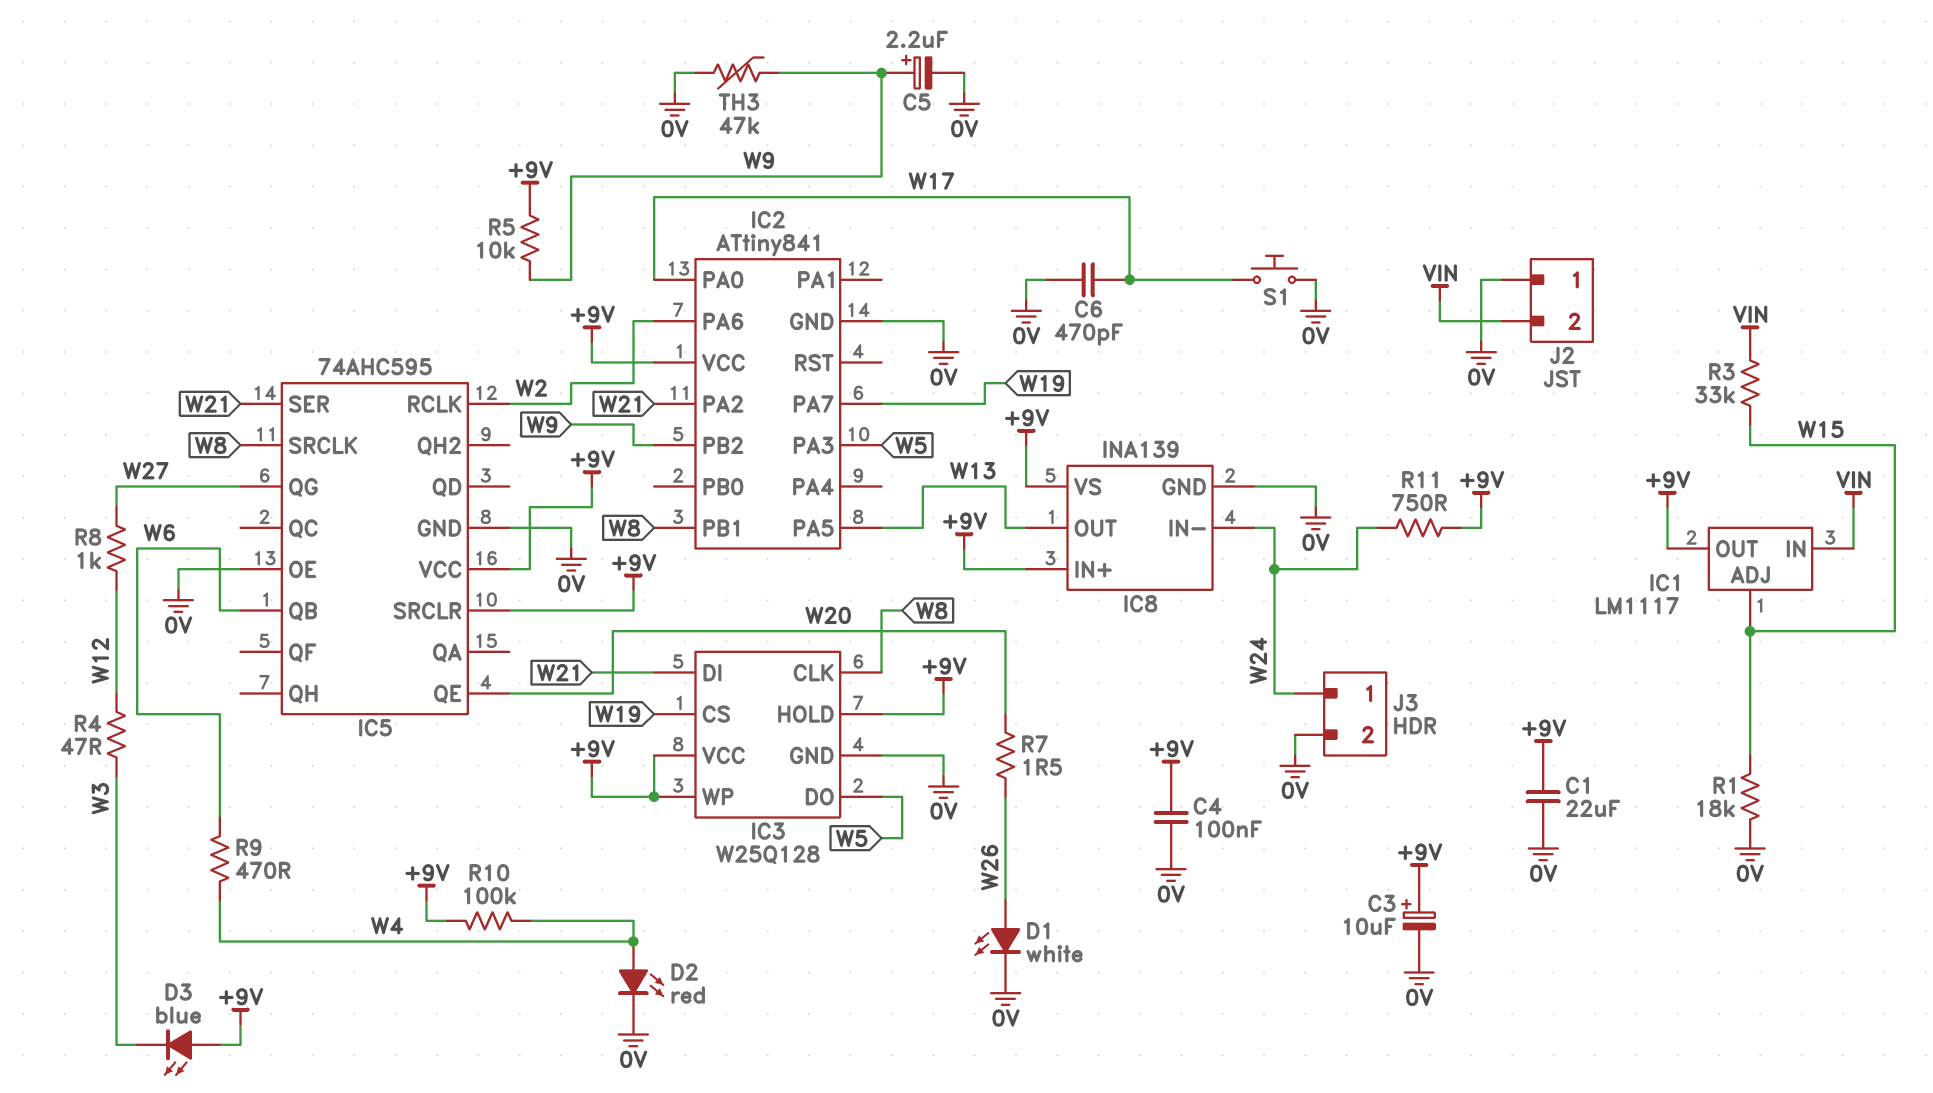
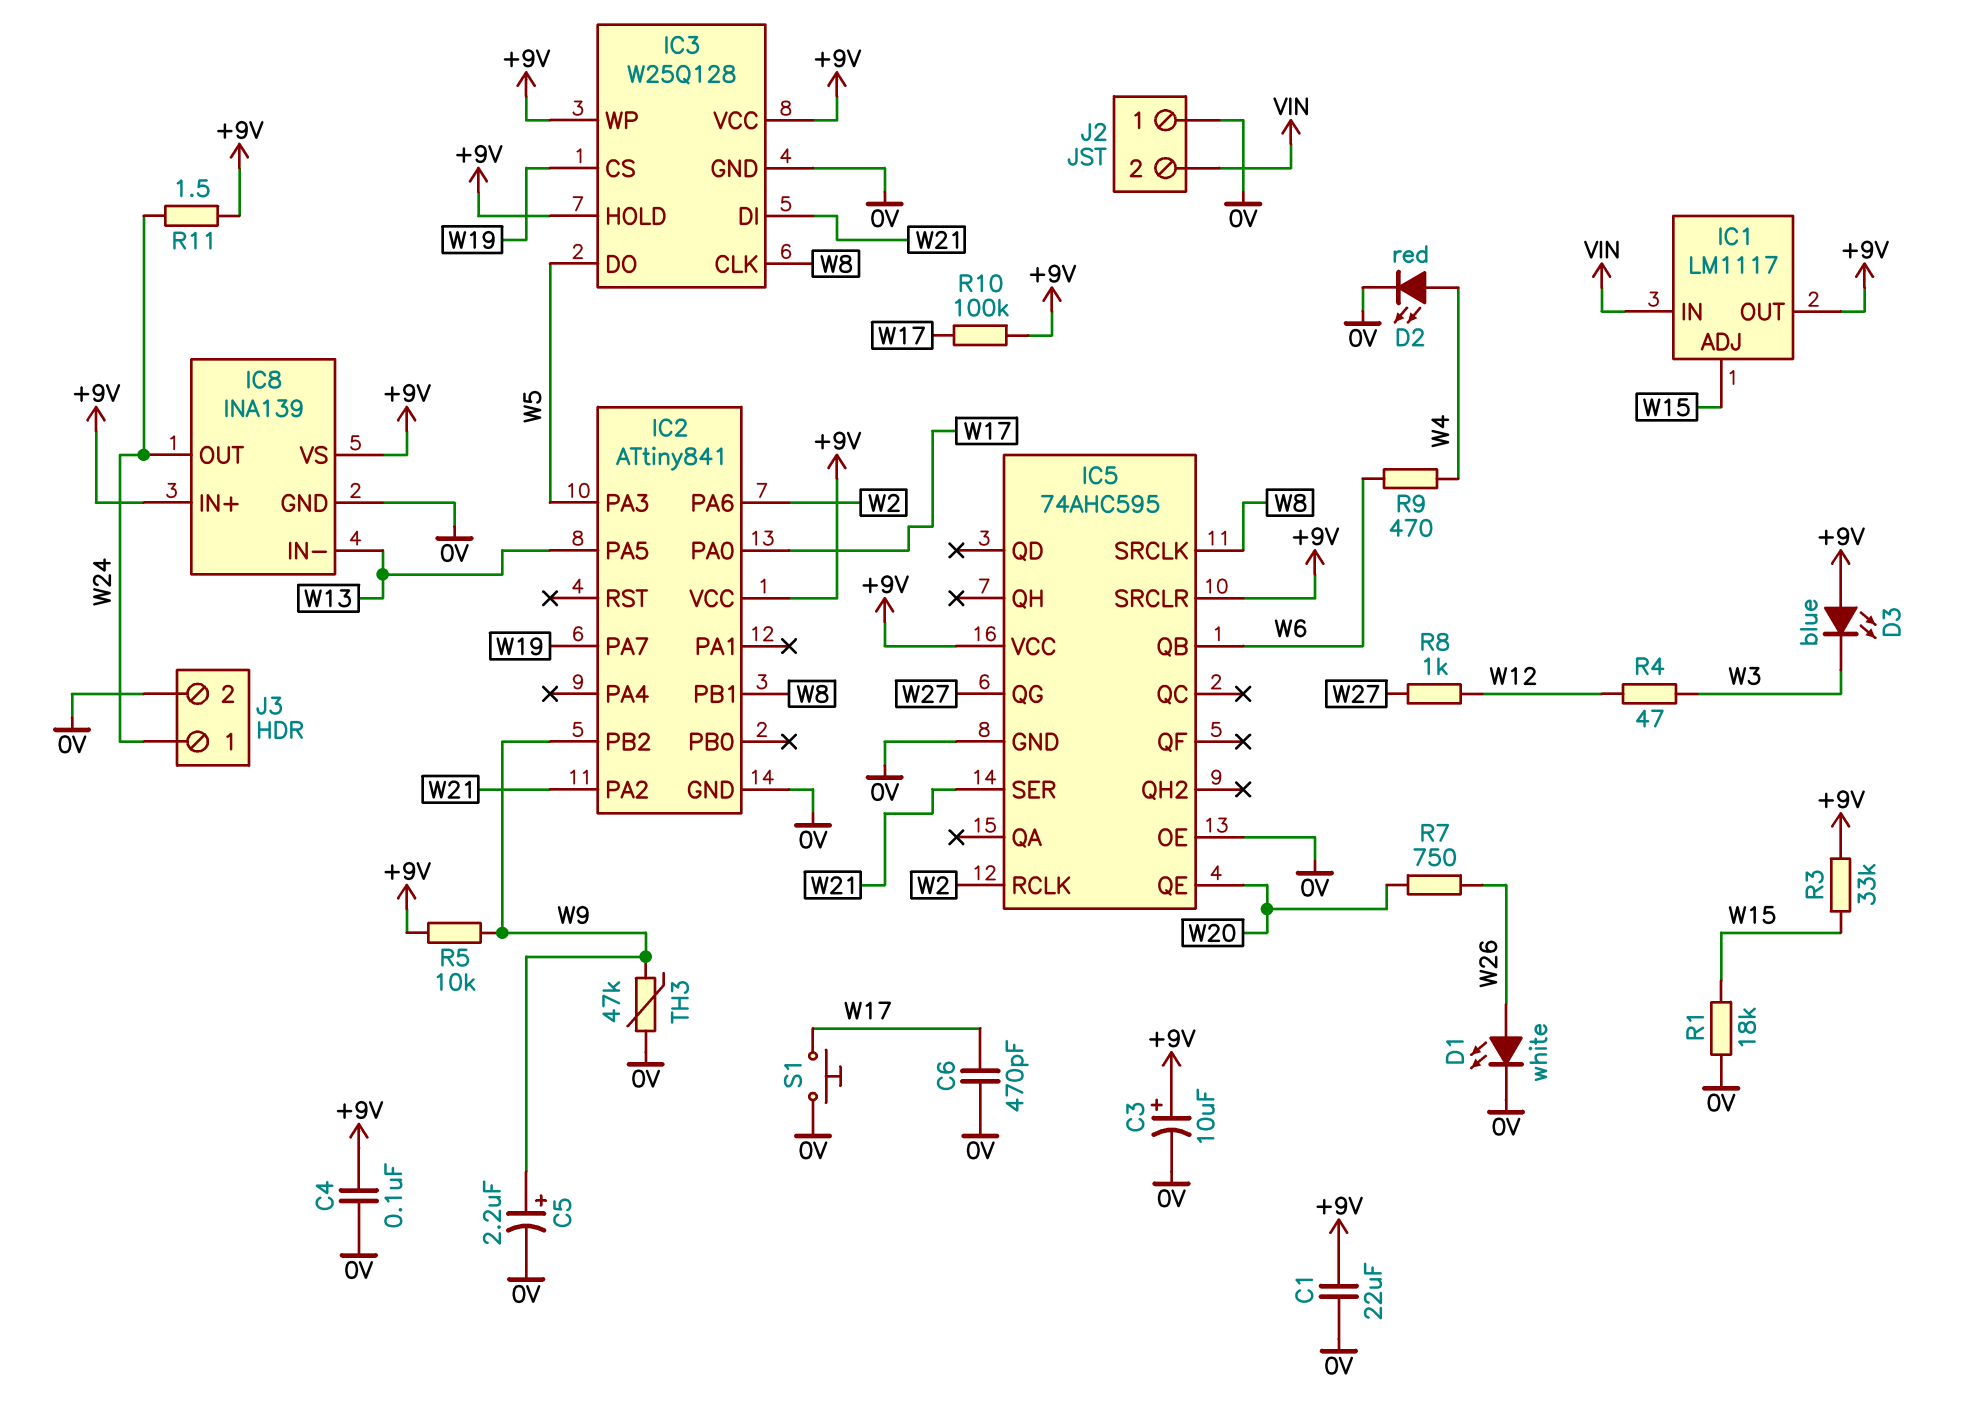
IC8 pin IN-: W24 -> W13
IC8 pin OUT: W13 -> W24
R3: 33k (VIN, W15) -> 33k (+9V, W15)
R7: 1.5 (W20, W26) -> 750 (W20, W26)
R10: 100k (+9V, W4) -> 100k (+9V, W17)
R11: 750 (+9V, W24) -> 1.5 (+9V, W24)

